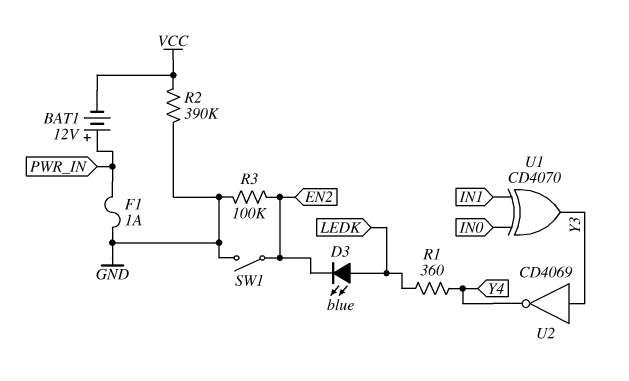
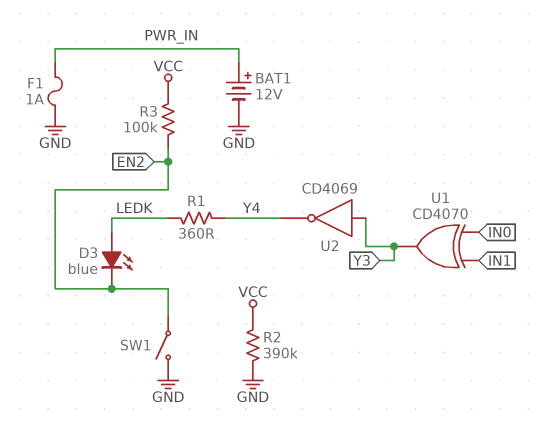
BAT1: 12V (plus PWR_IN, minus VCC) -> 12V (plus PWR_IN, minus GND)
R3: 100k (EN2, GND) -> 100k (EN2, VCC)

